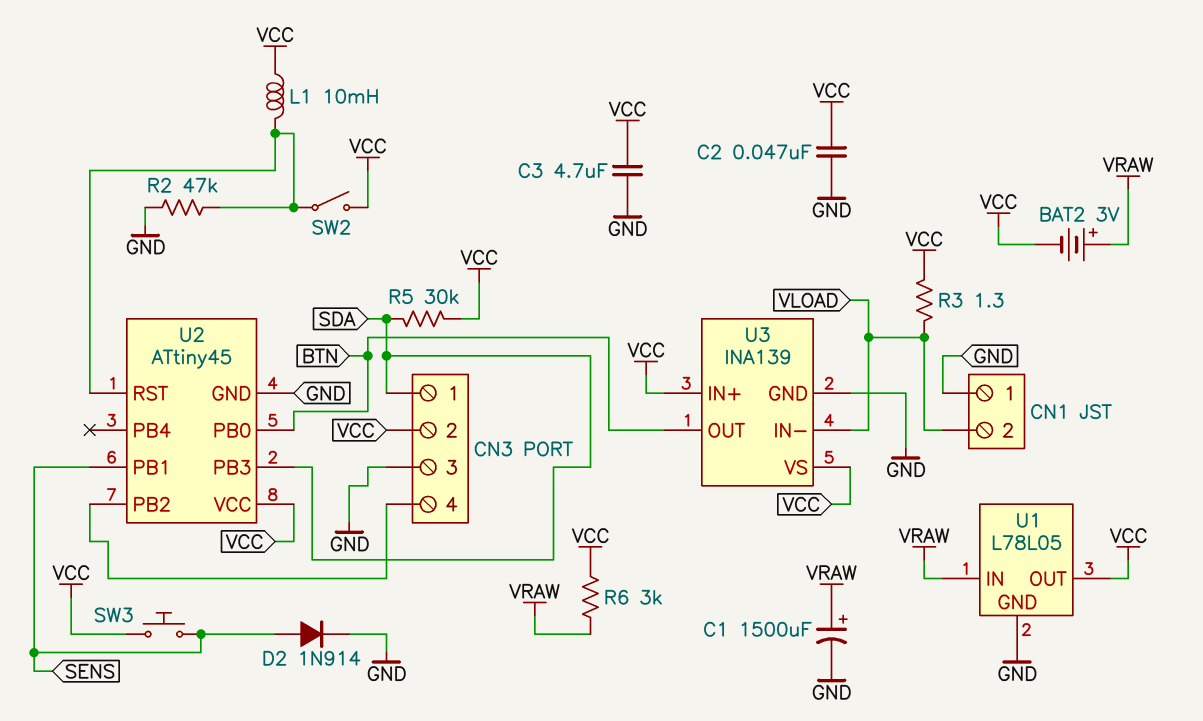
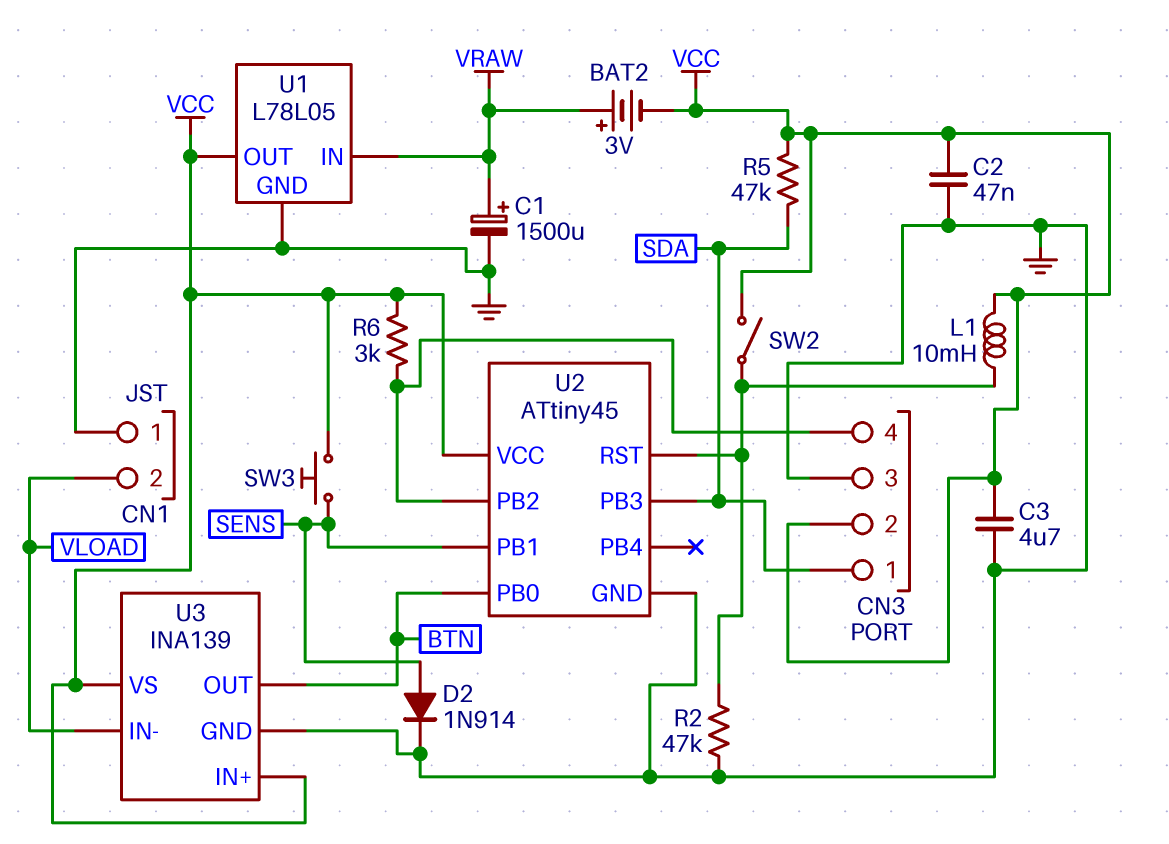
R3: 1.3 (VCC, VLOAD) -> none
R5: 30k (SDA, VCC) -> 47k (SDA, VCC)
R6: 3k (VCC, VRAW) -> 3k (CN3/4, VCC)

